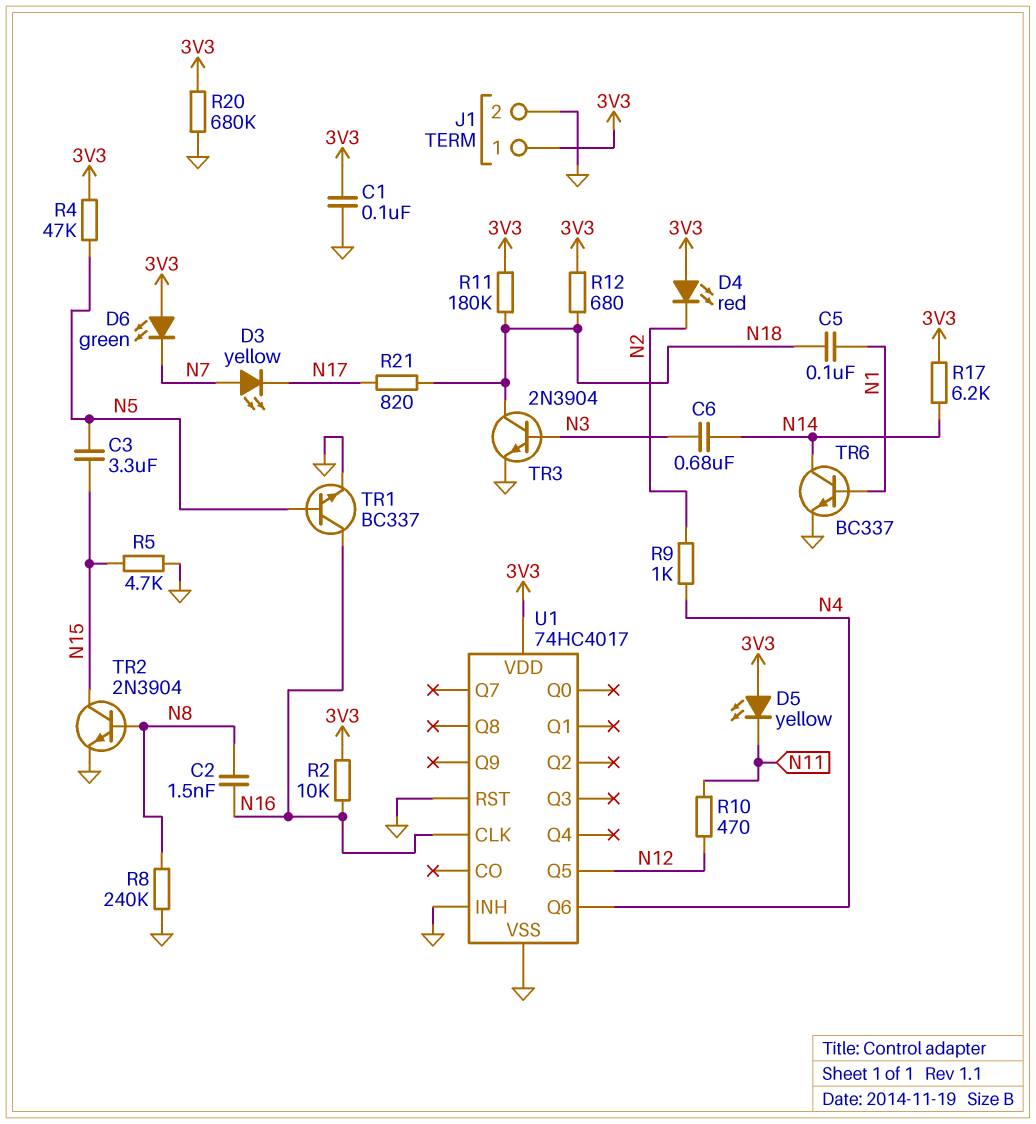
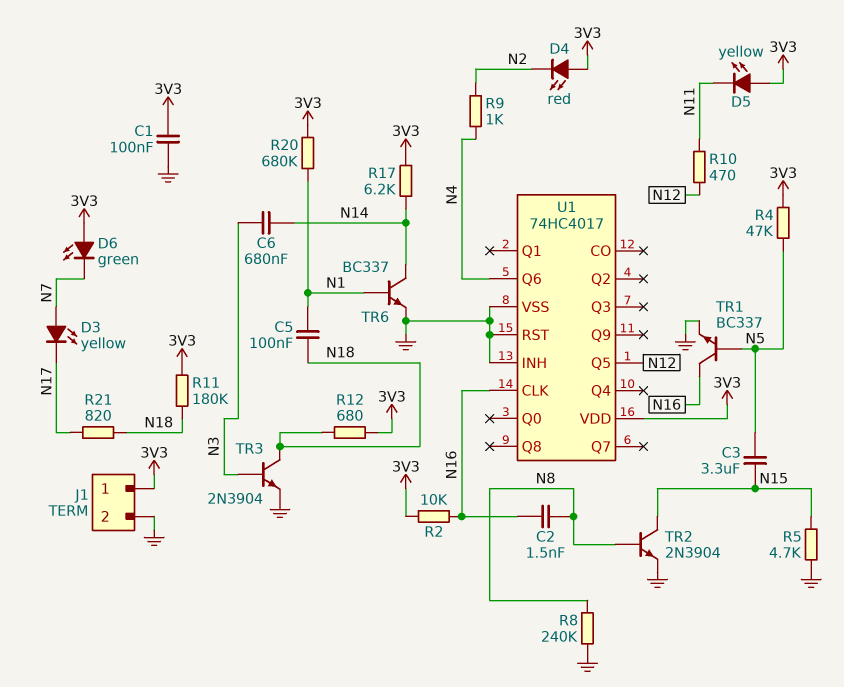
R20: 680k (3V3, GND) -> 680k (3V3, N1)

